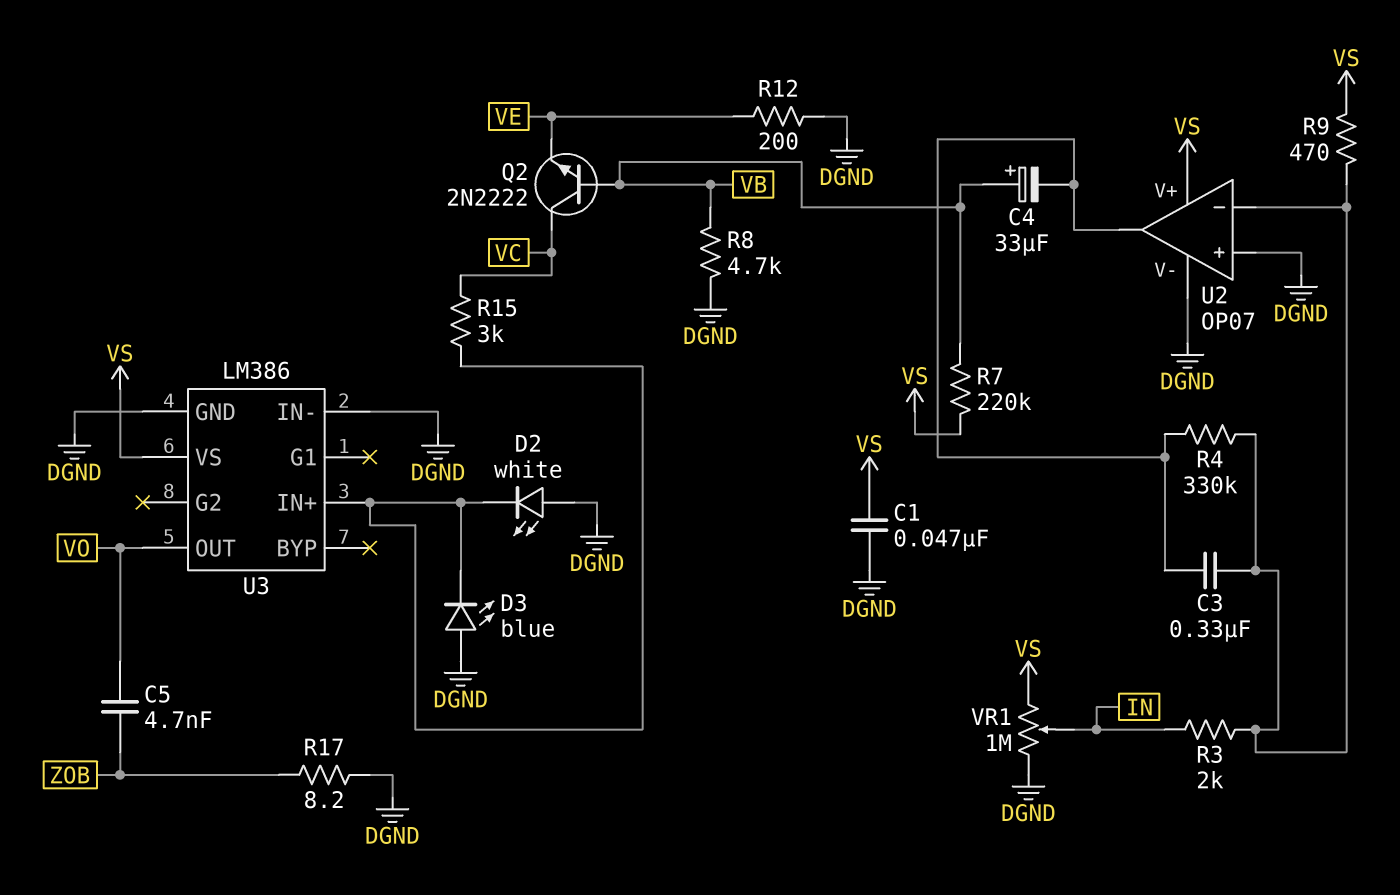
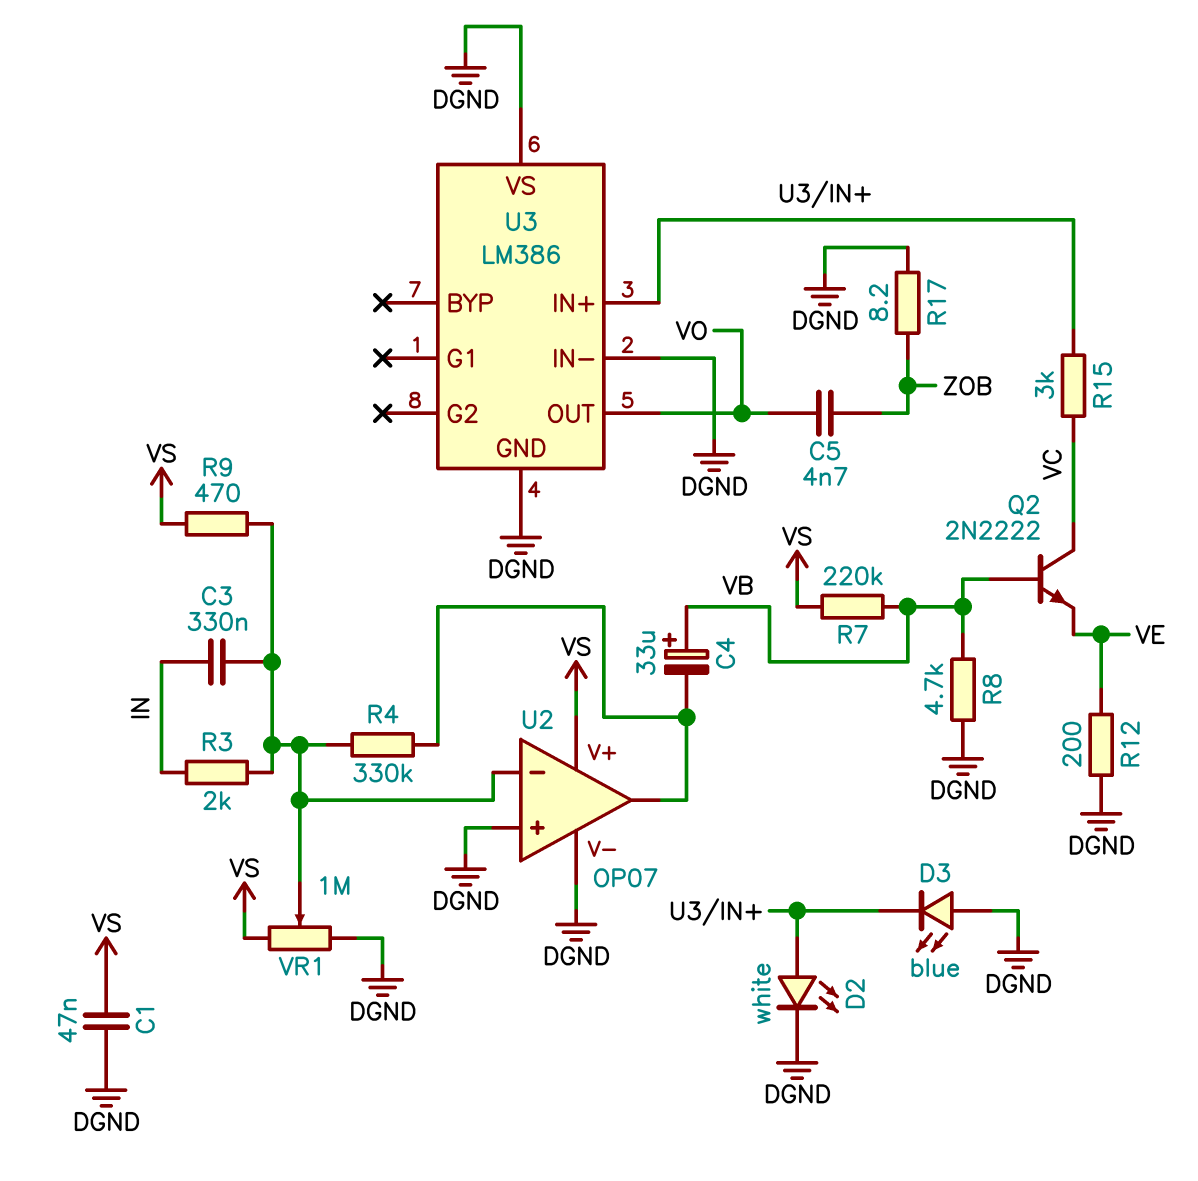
C3: 330nF (U2/in-, U2/out) -> 330nF (IN, U2/in-)
D2: LED white (A DGND, K U3/IN+) -> LED white (A U3/IN+, K DGND)
U3 pin VS: VS -> DGND
VR1: 1M (DGND, VS, wiper IN) -> 1M (DGND, VS, wiper U2/in-)

